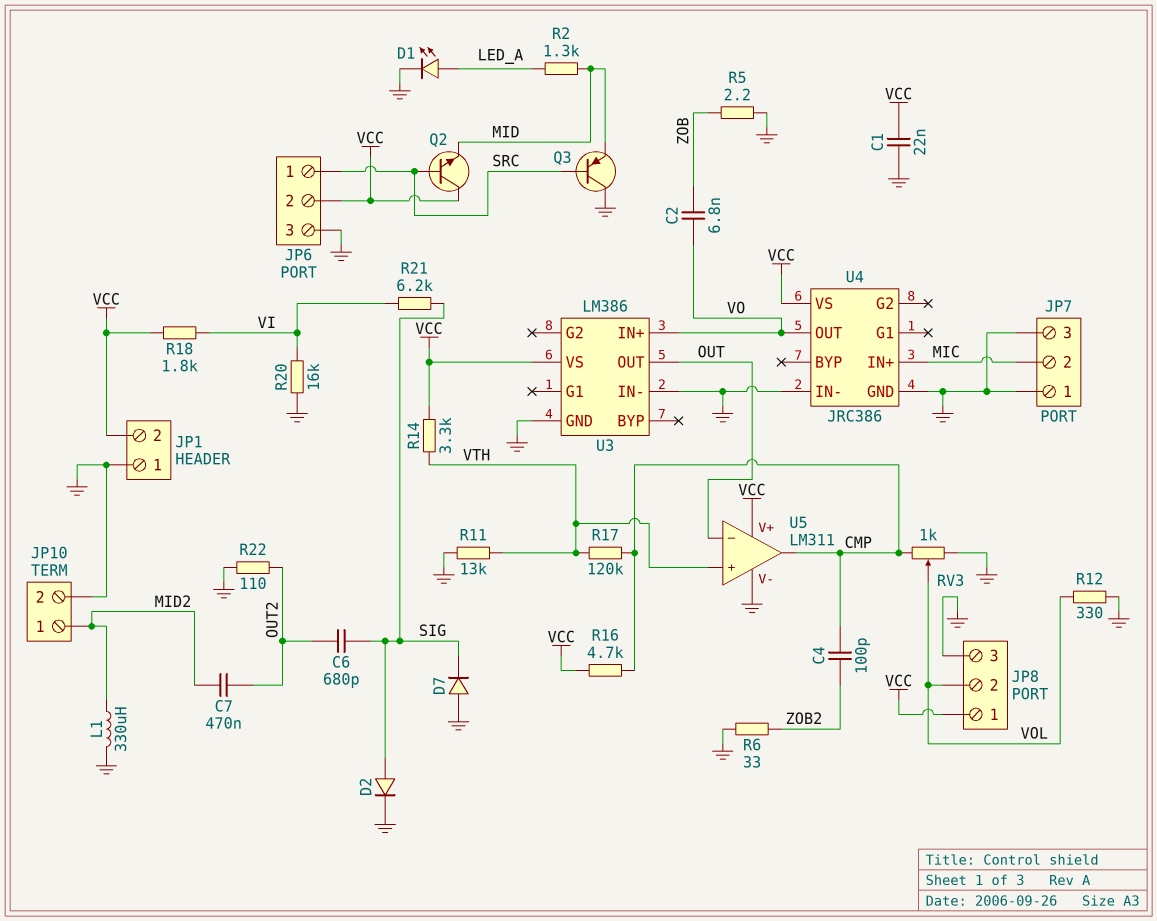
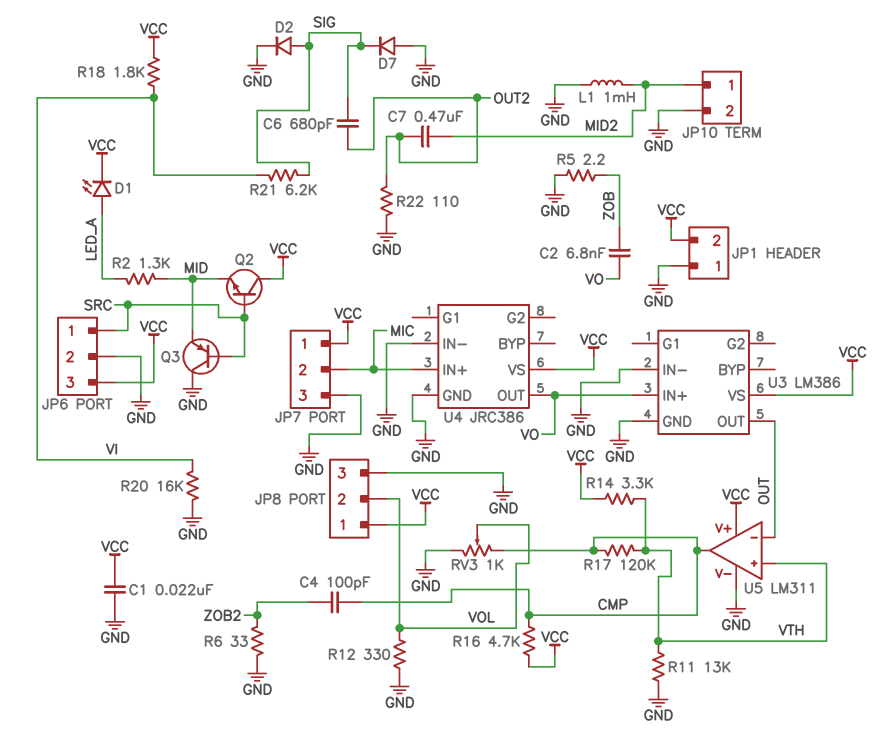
D1: LED (A LED_A, K GND) -> LED (A LED_A, K VCC)
JP6 pin 2: VCC -> GND
JP6 pin 3: GND -> VCC
JP7 pin 1: GND -> VCC
L1: 330uH (GND, MID2) -> 1mH (GND, MID2)

